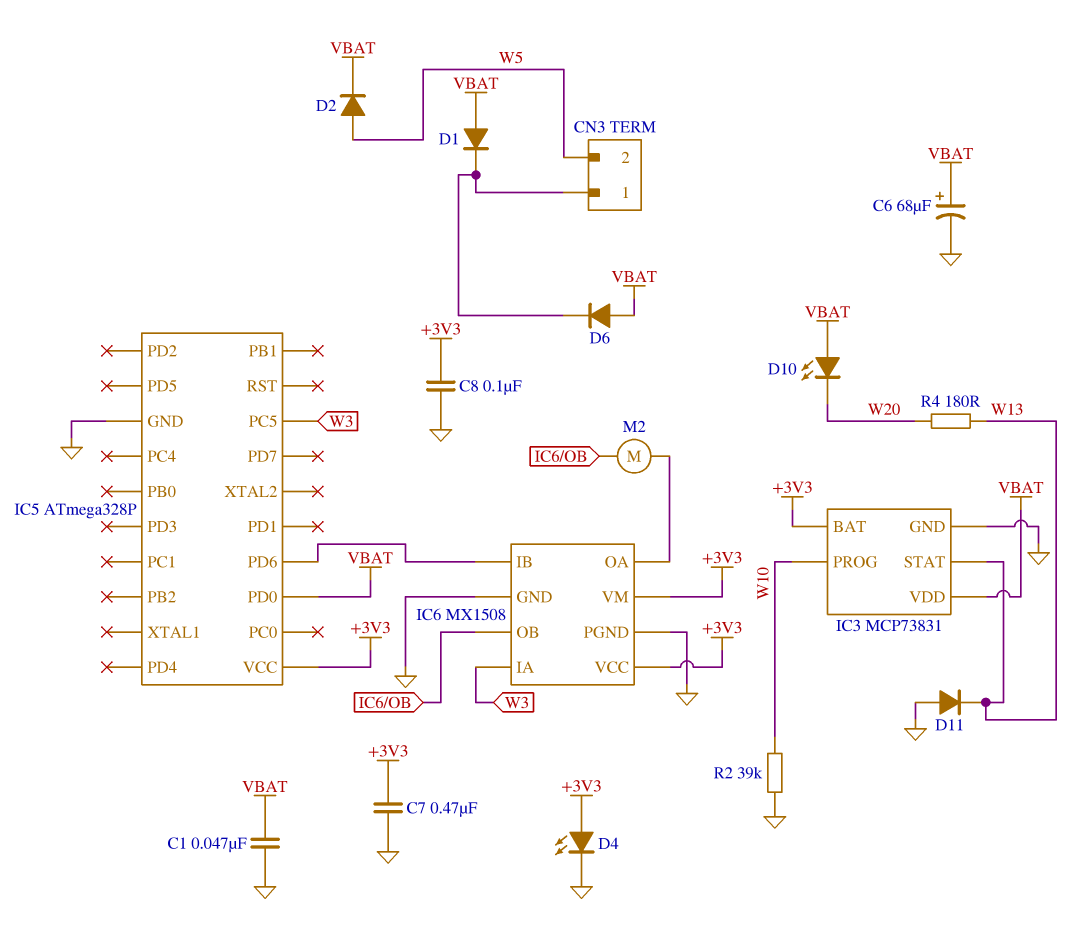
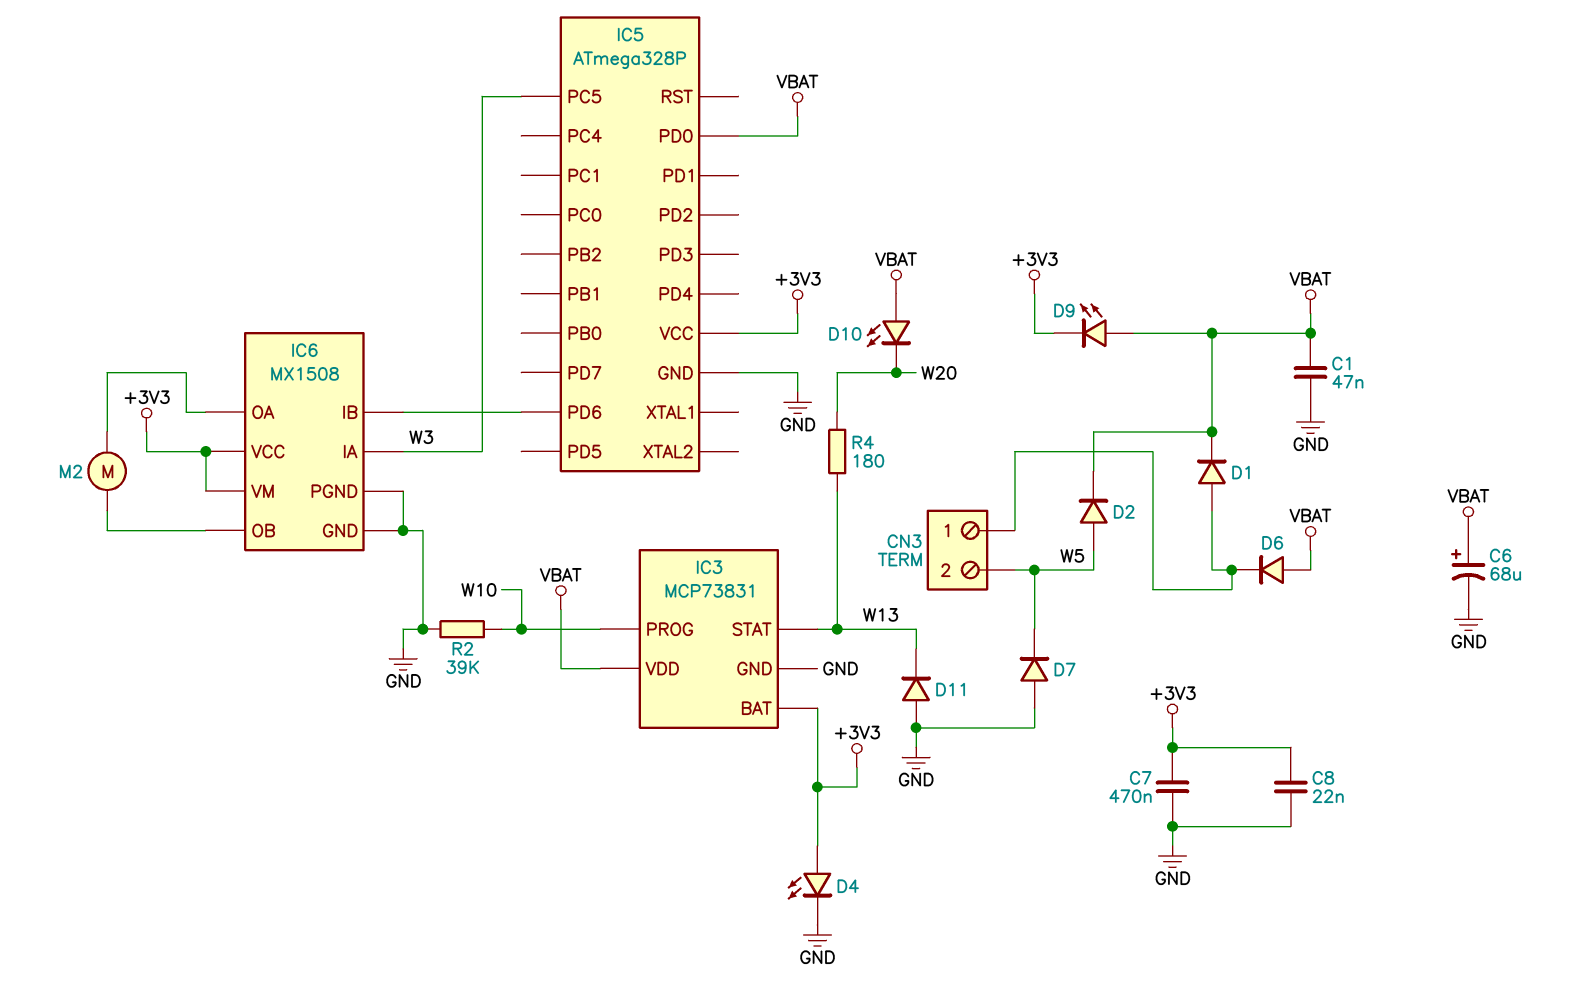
C8: 100nF (+3V3, GND) -> 22nF (+3V3, GND)
D1: diode (A VBAT, K CN3/1) -> diode (A CN3/1, K VBAT)
D7: none -> diode (A GND, K W5)
D9: none -> LED (A VBAT, K +3V3)

